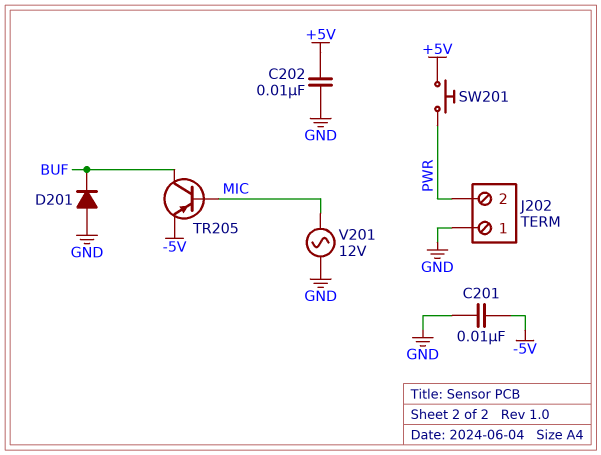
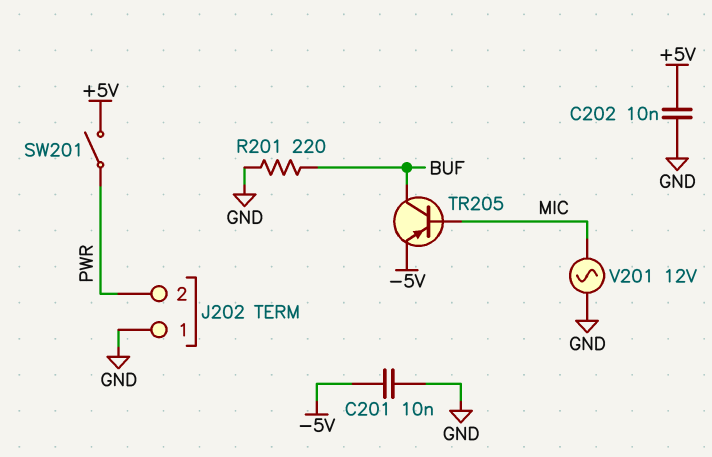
D201: diode (A GND, K BUF) -> none
R201: none -> 220 (BUF, GND)
SW201: button (+5V, PWR) -> switch (+5V, PWR)

